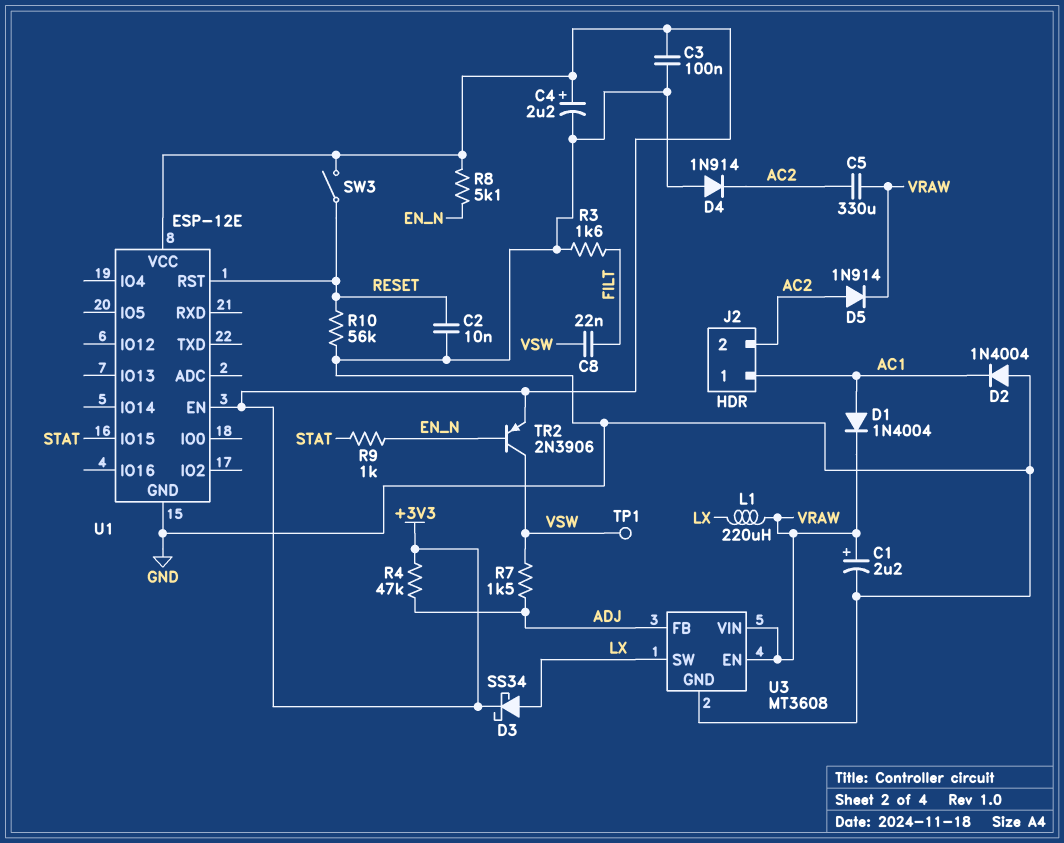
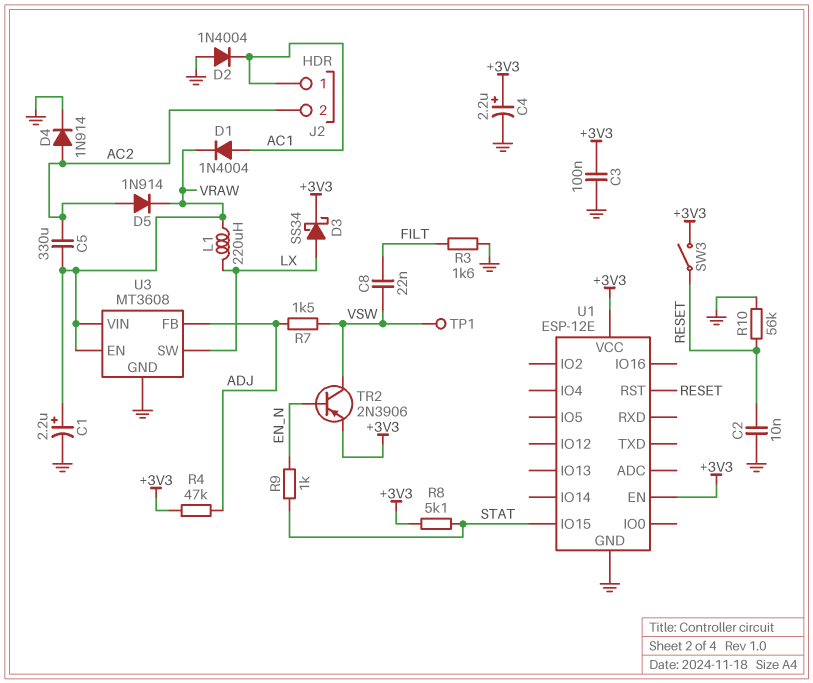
D4: diode 1N914 (A GND, K AC2) -> diode 1N914 (A AC2, K GND)
R8: 5.1k (+3V3, EN_N) -> 5.1k (+3V3, STAT)

